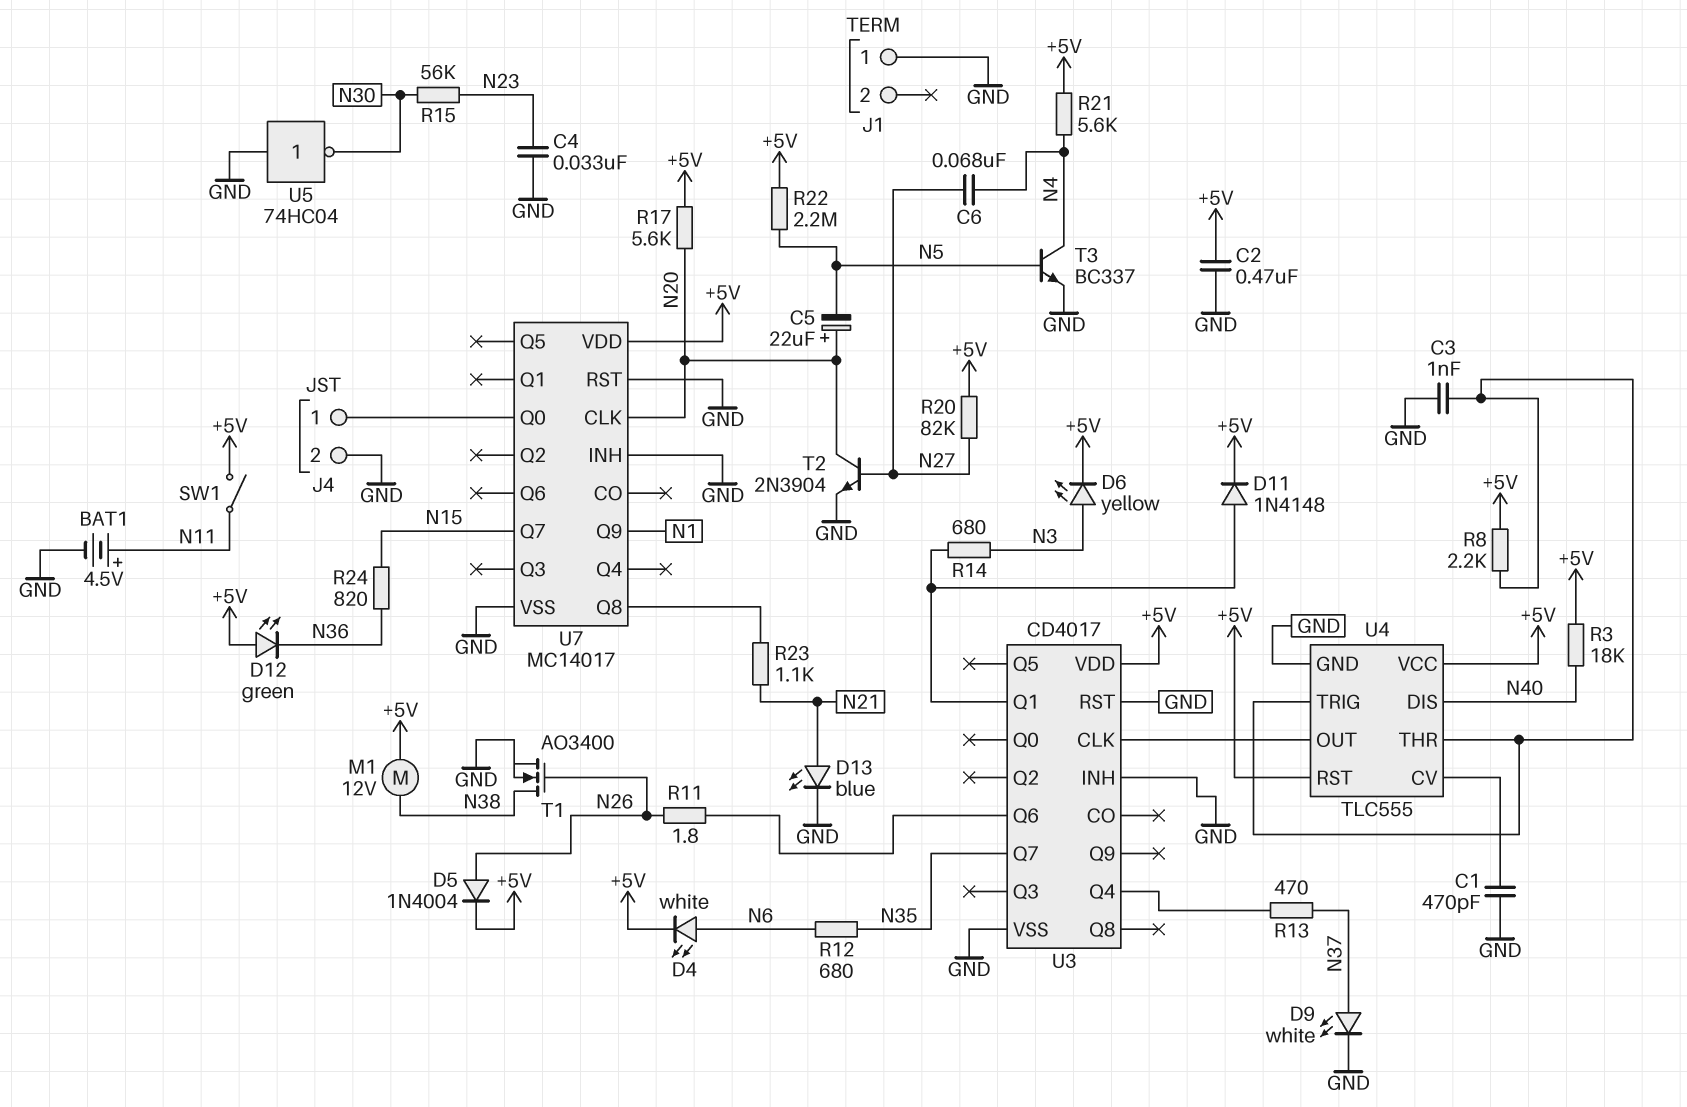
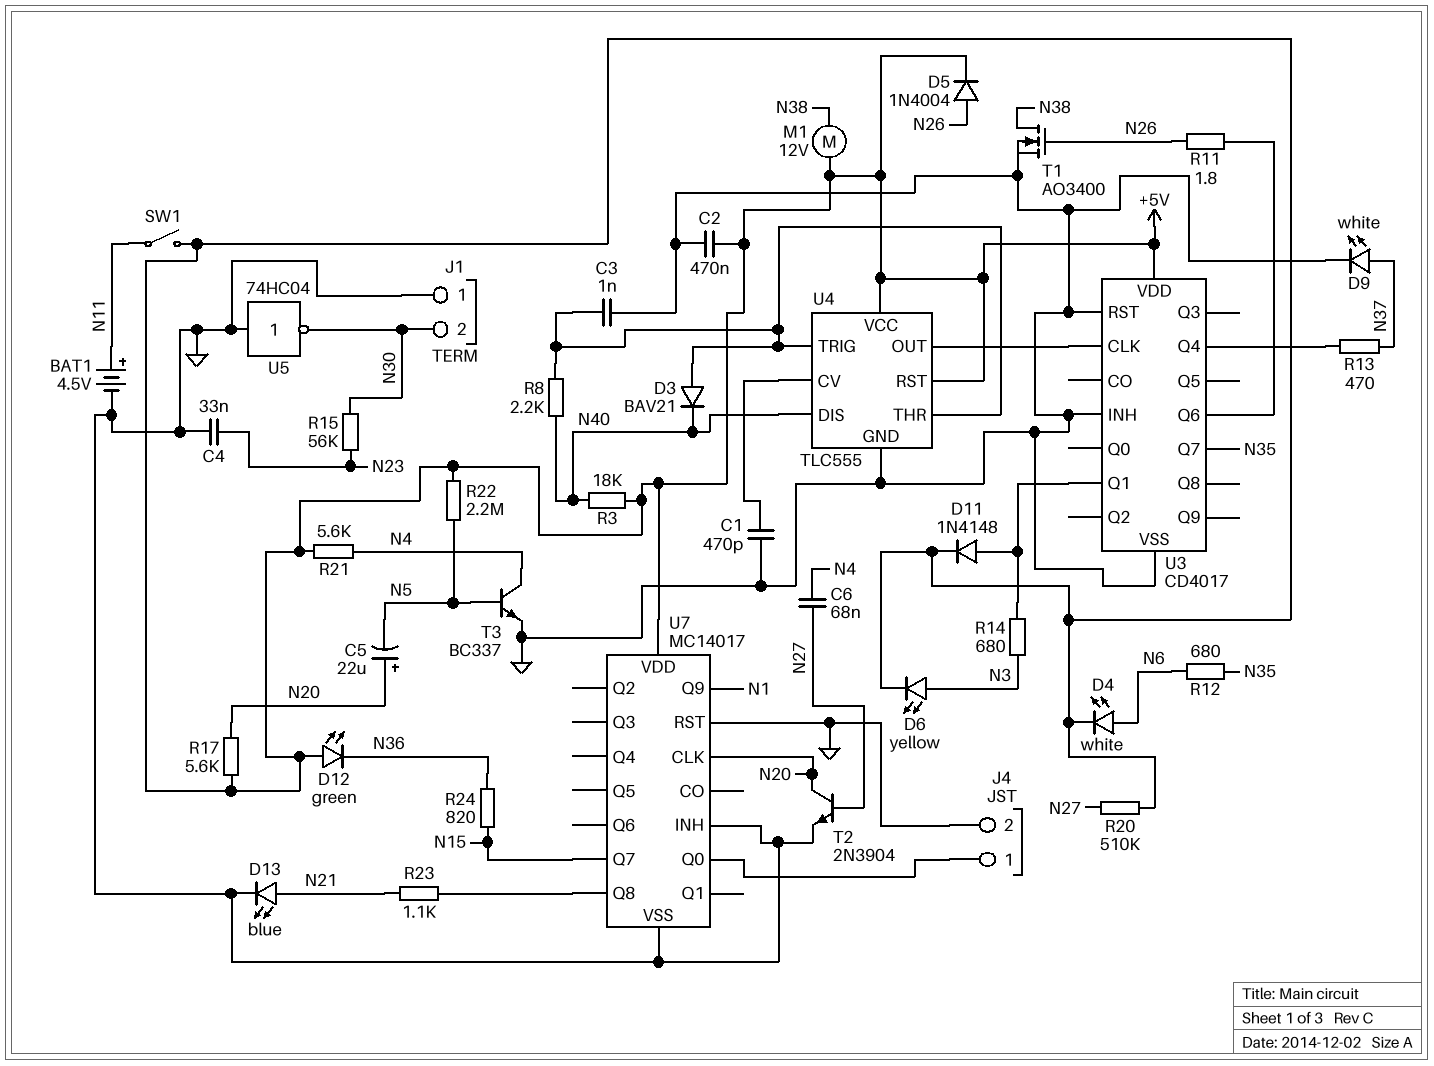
D3: none -> diode BAV21 (A U4/THR, K N40)
J1 pin 2: none -> N30
R8: 2.2k (+5V, U4/THR) -> 2.2k (N40, U4/THR)
R20: 82k (+5V, N27) -> 510k (+5V, N27)

